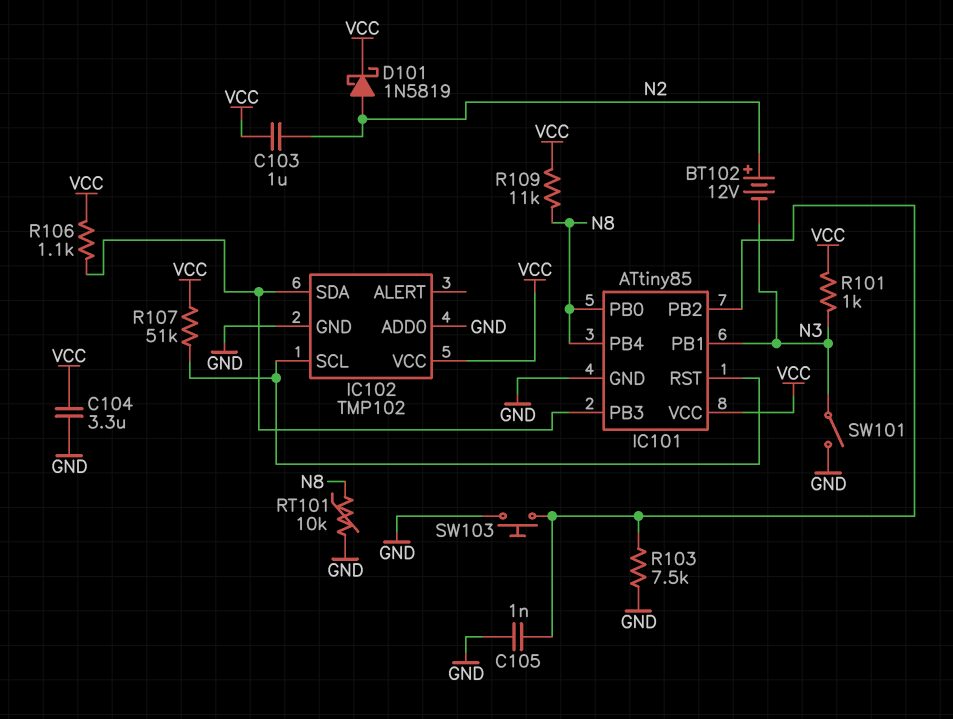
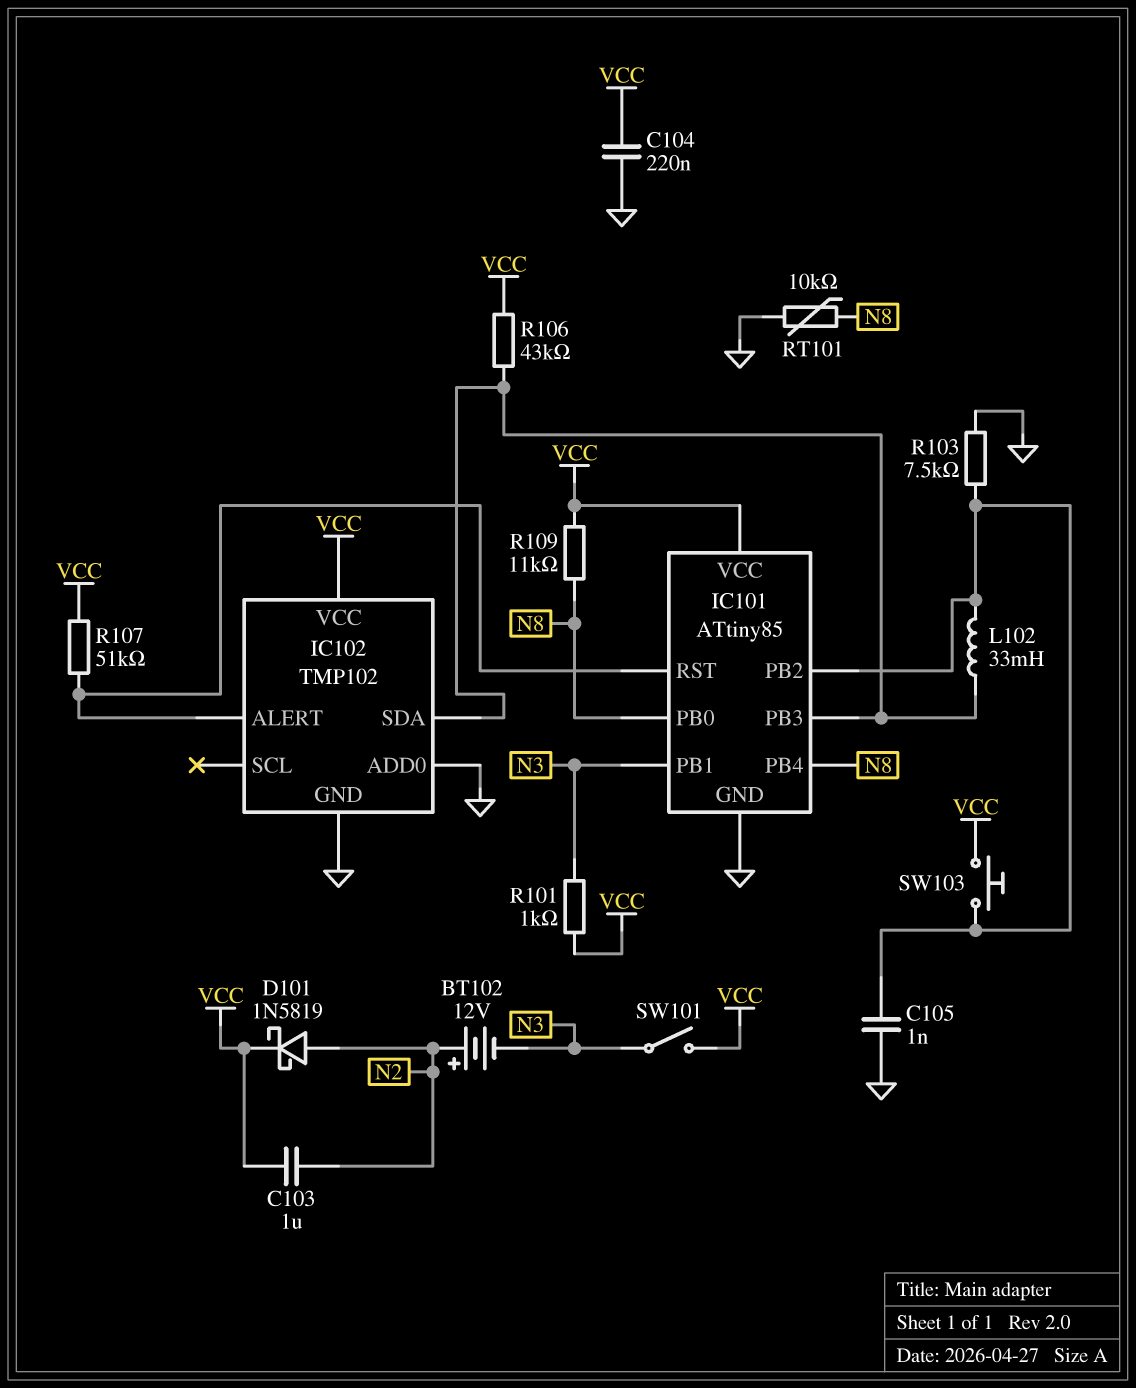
C104: 3.3uF (GND, VCC) -> 220nF (GND, VCC)
IC102 pin ALERT: none -> IC101/RST
IC102 pin SCL: IC101/RST -> none
L102: none -> 33mH (IC101/PB2, IC101/PB3)
R106: 1.1k (IC101/PB3, VCC) -> 43k (IC101/PB3, VCC)
SW101: switch (GND, N3) -> switch (N3, VCC)
SW103: button (GND, IC101/PB2) -> button (IC101/PB2, VCC)

